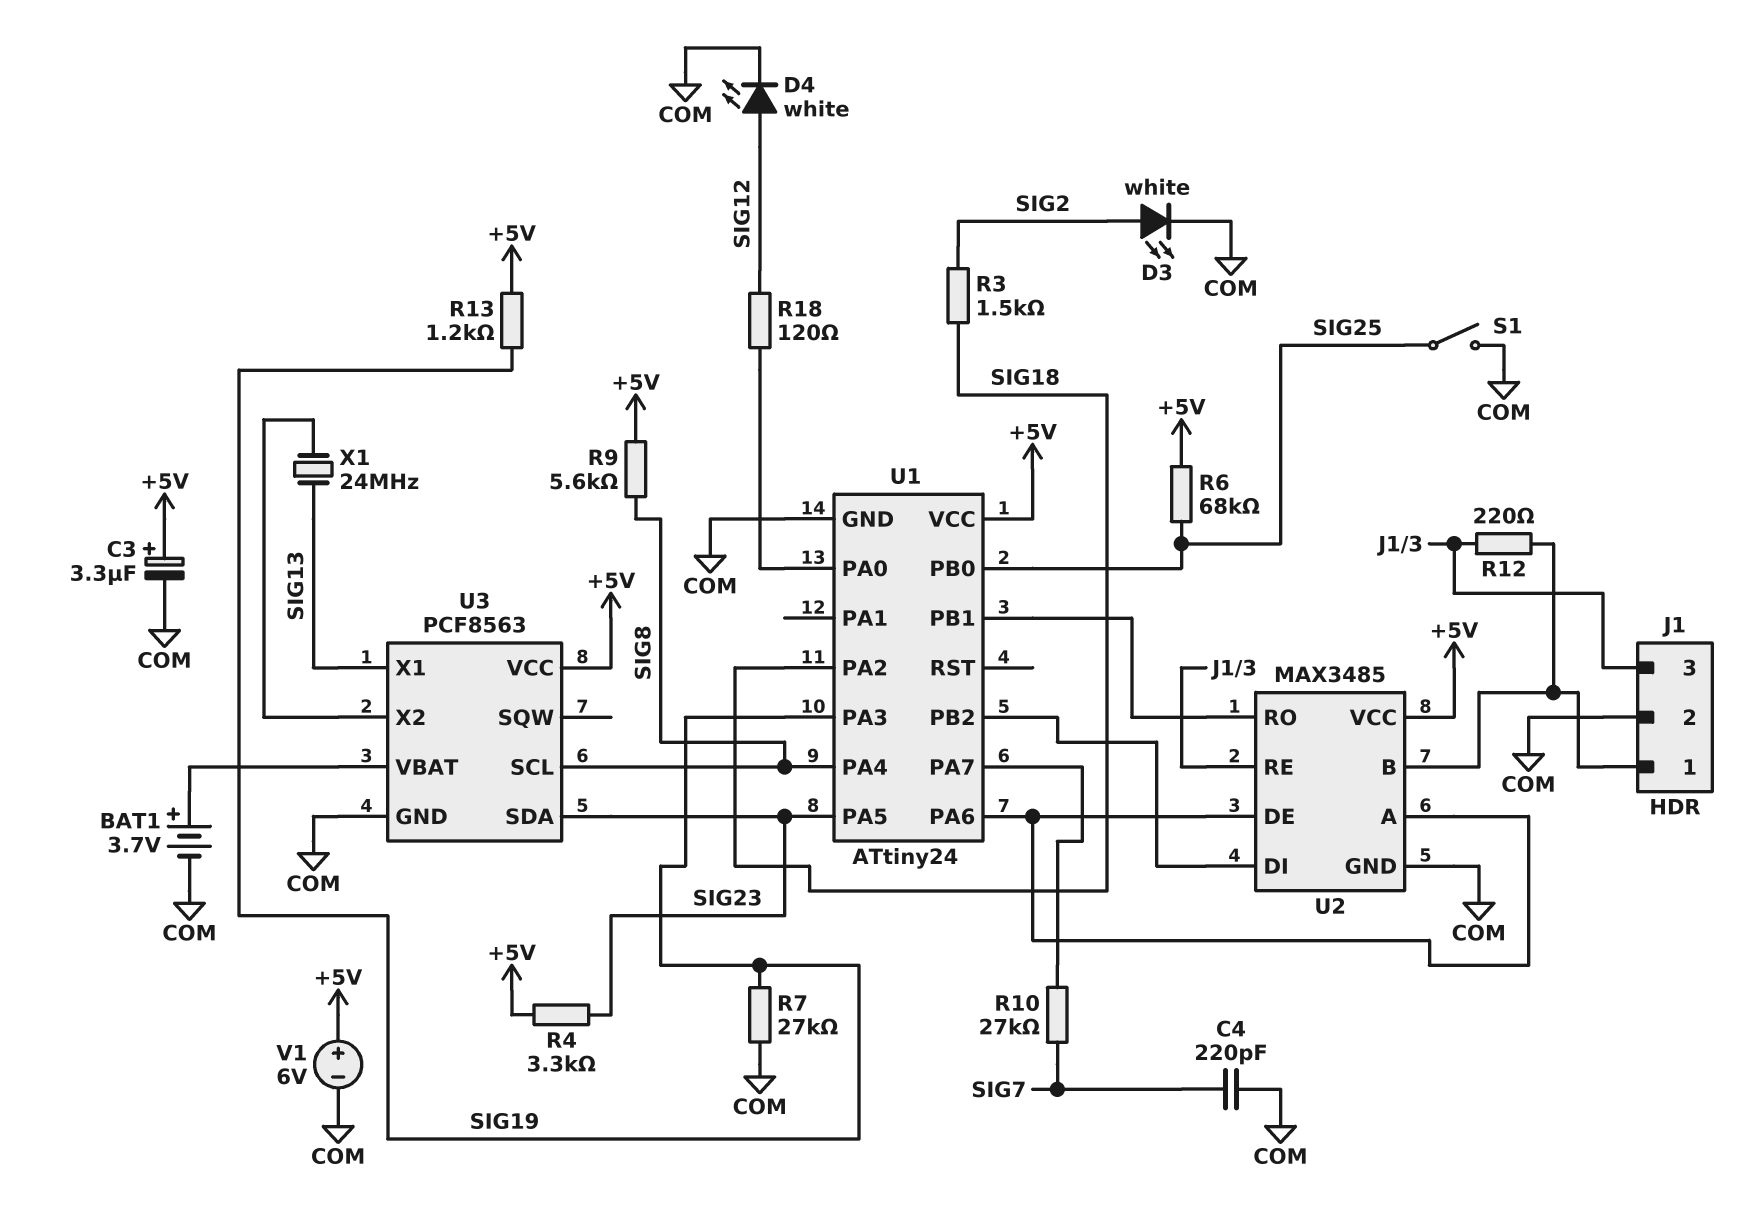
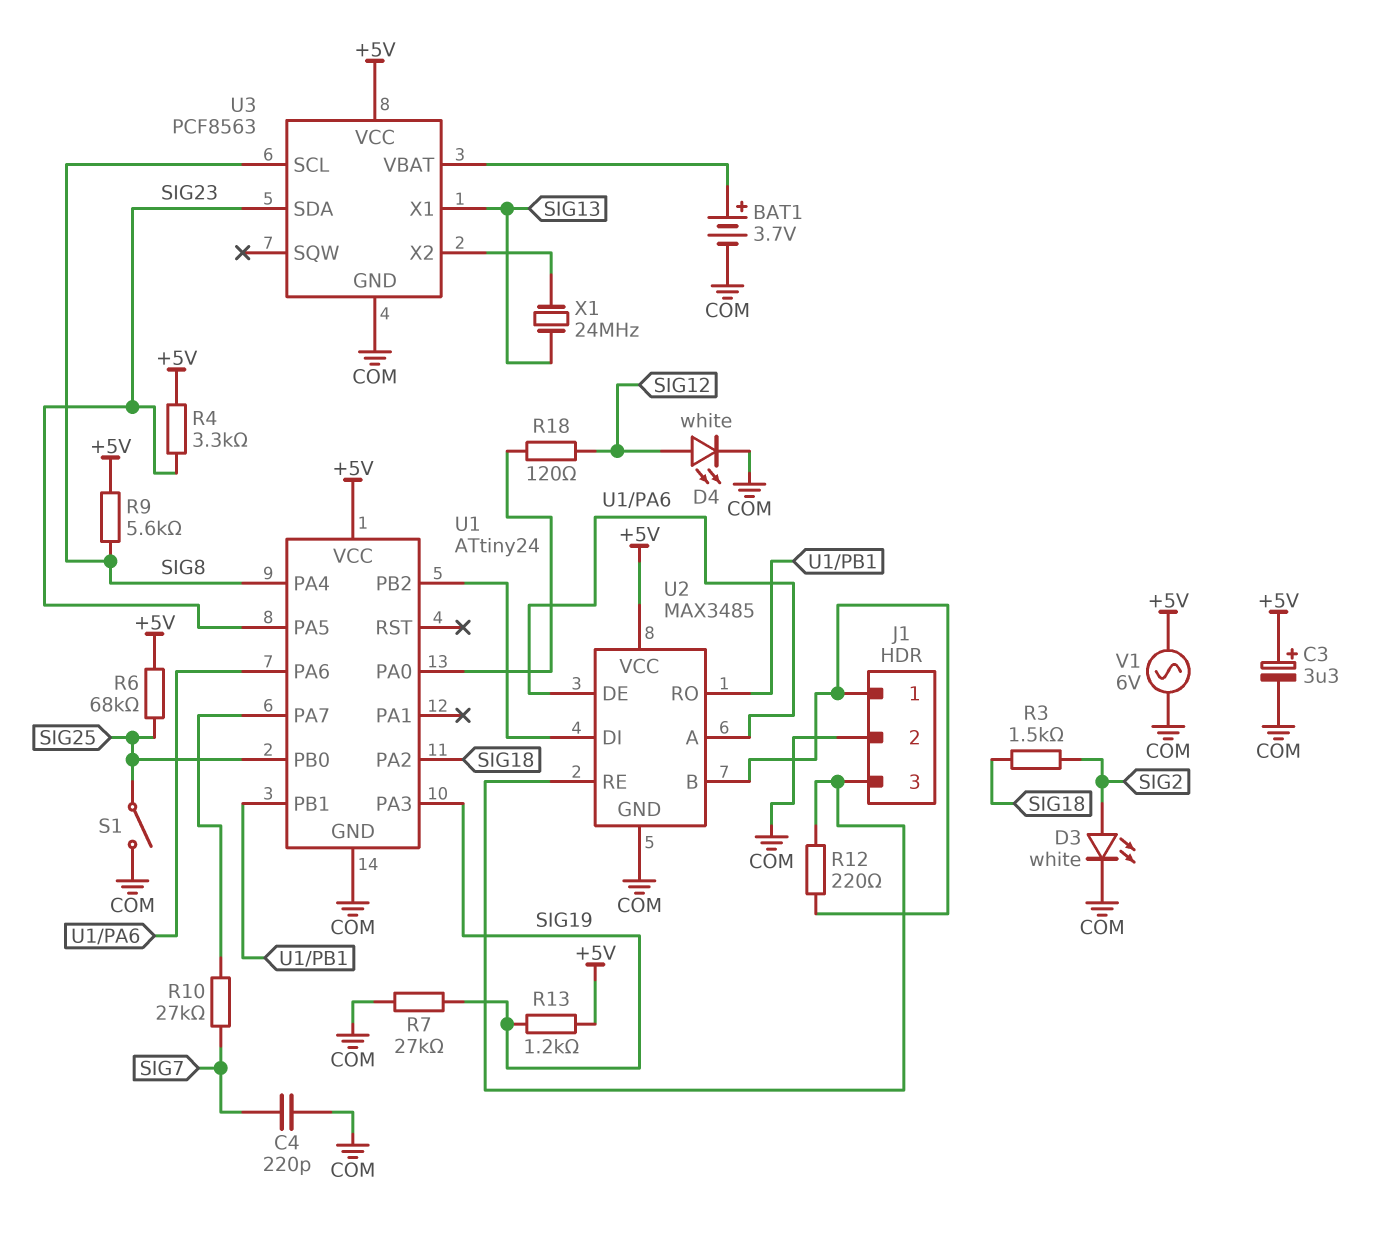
V1: 6V (plus +5V, minus COM) -> AC 6V (+5V, COM)

